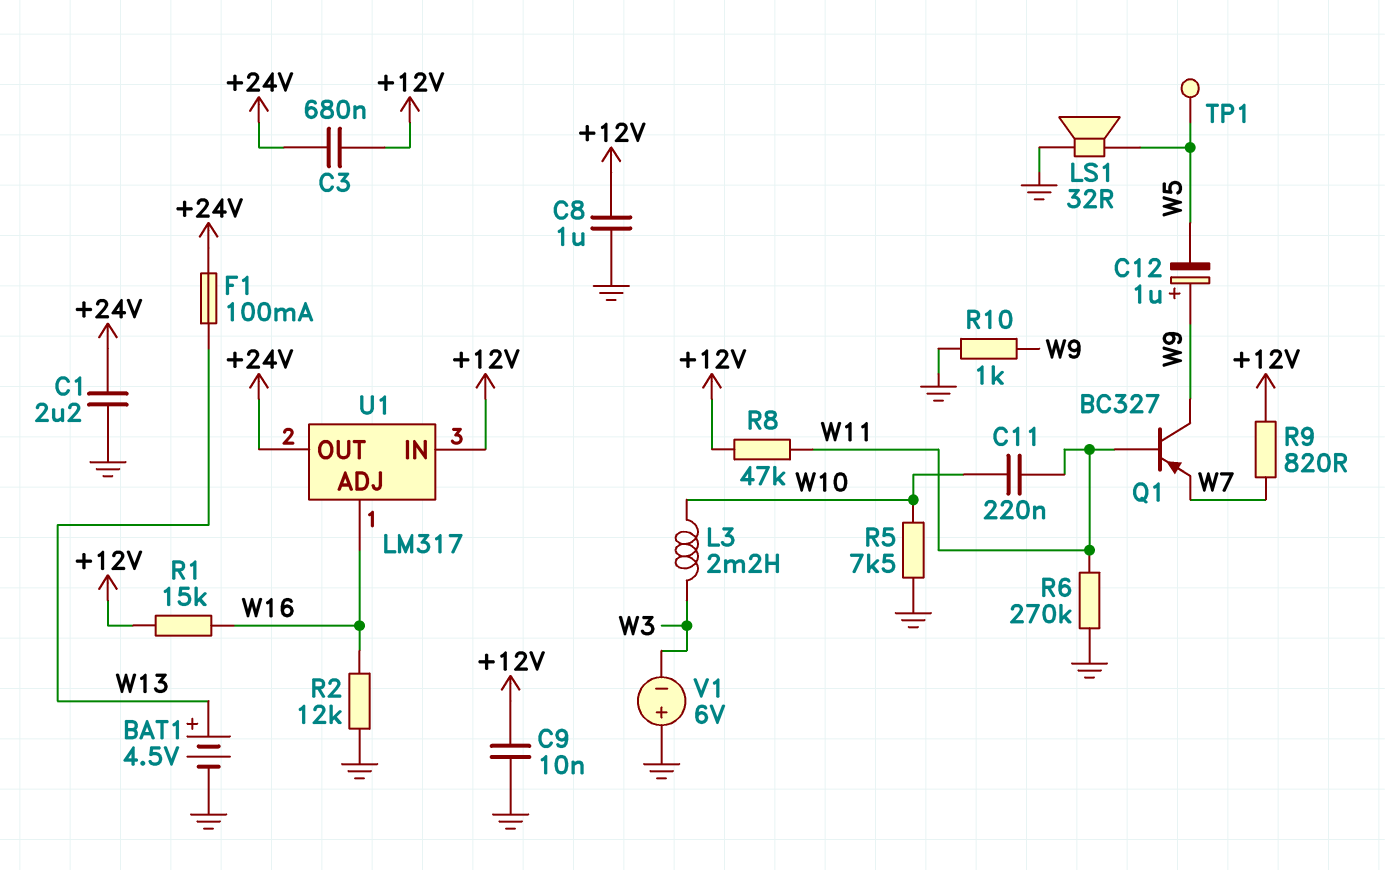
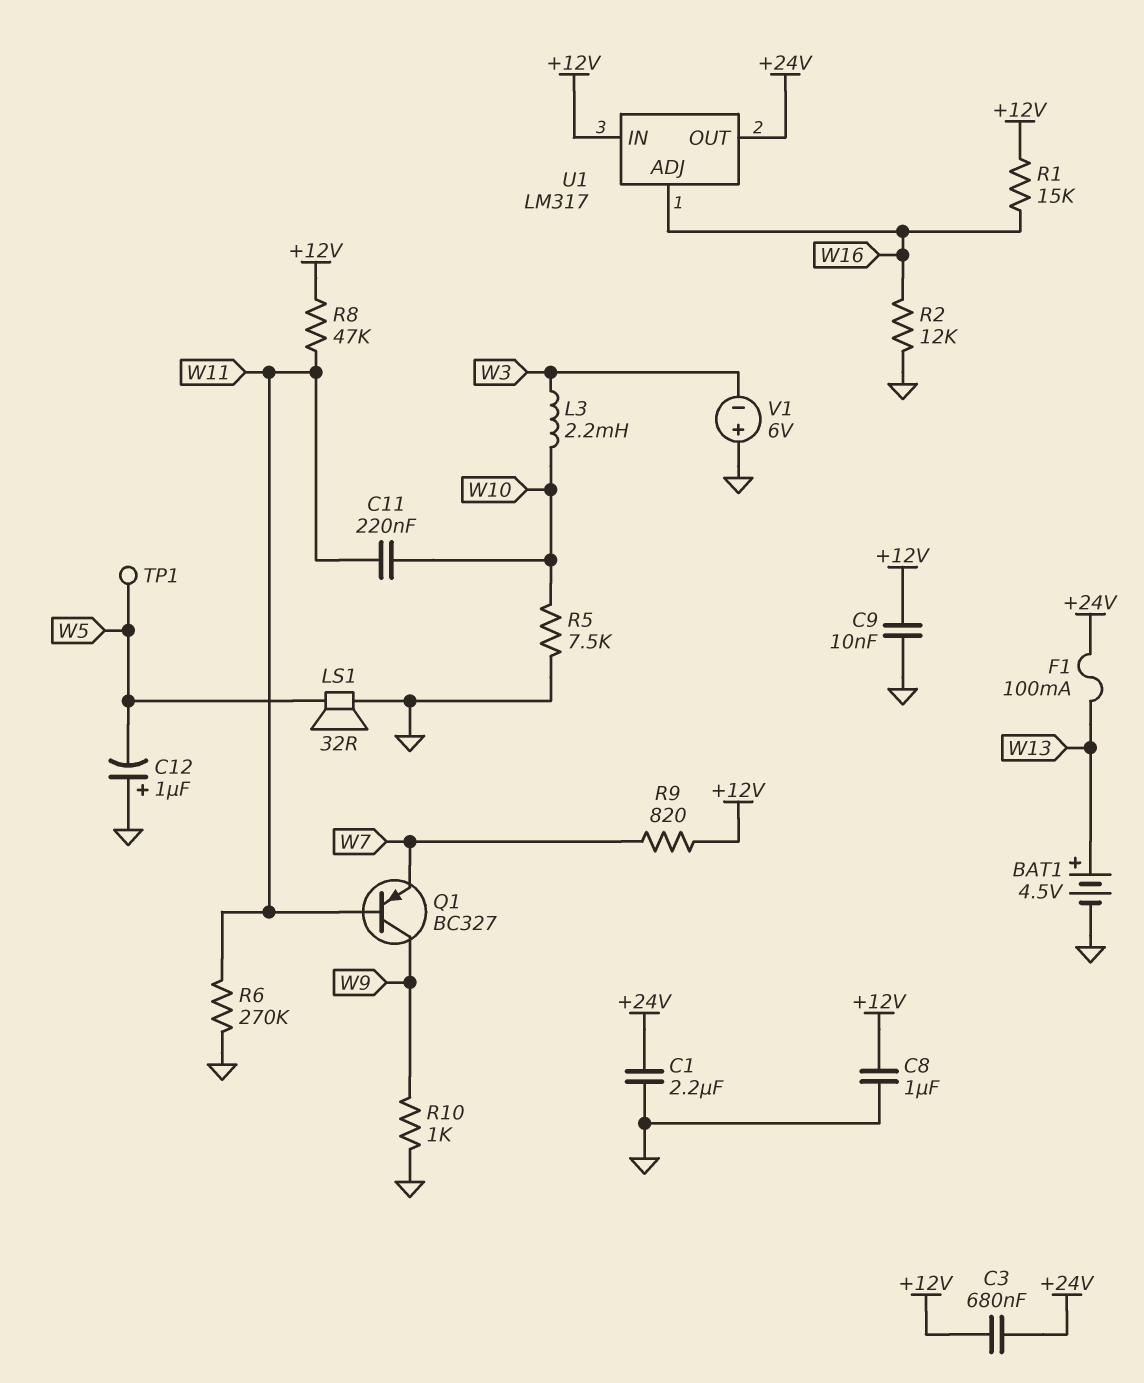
C12: 1uF (plus W9, minus W5) -> 1uF (plus GND, minus W5)

